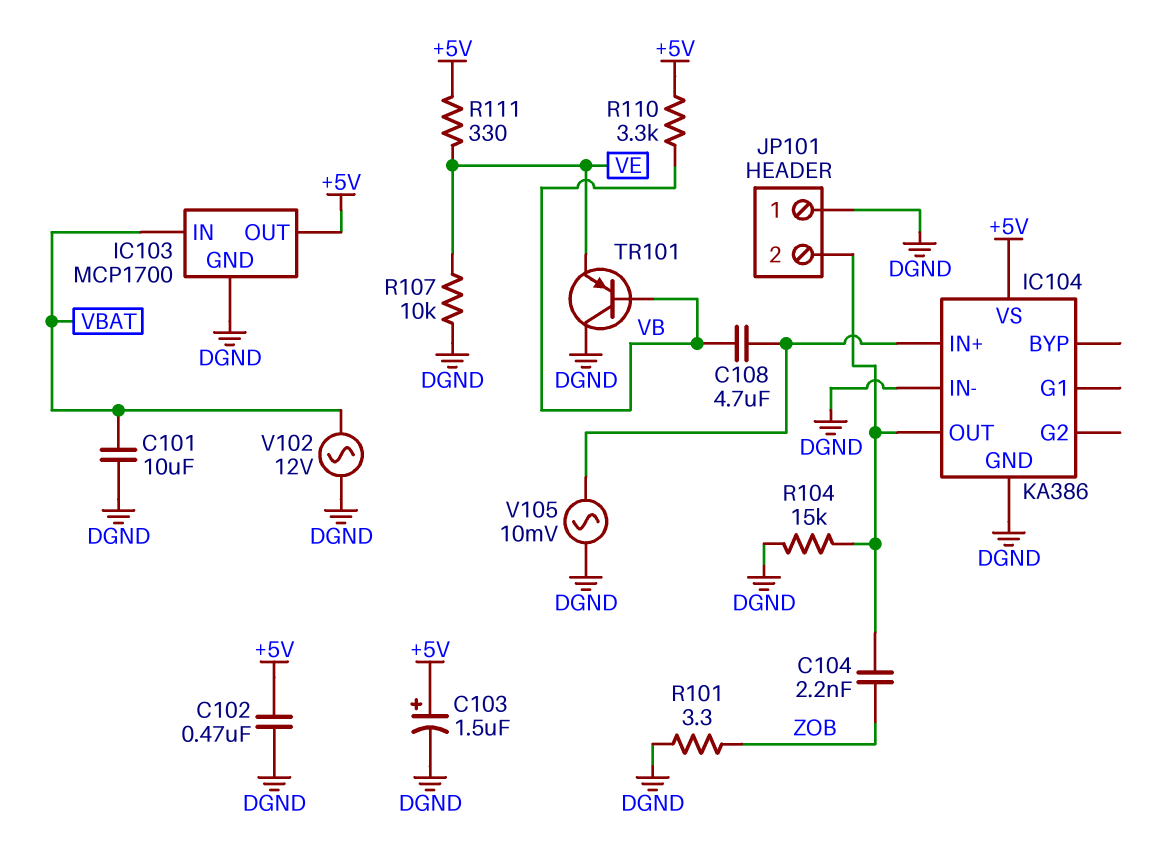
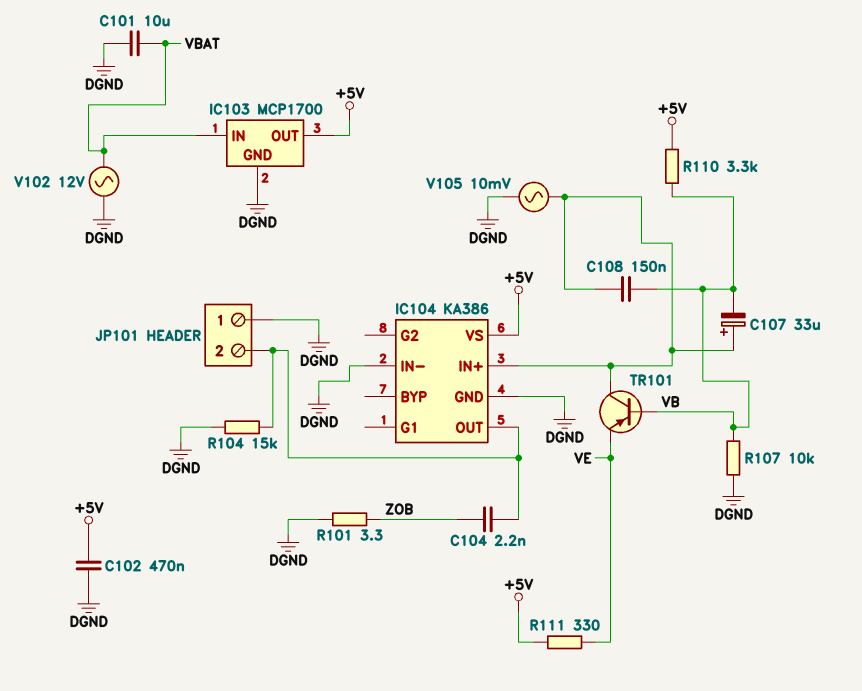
C103: 1.5uF (plus +5V, minus DGND) -> none
C107: none -> 33uF (plus IC104/IN+, minus VB)
C108: 4.7uF (IC104/IN+, VB) -> 150nF (IC104/IN+, VB)
R107: 10k (DGND, VE) -> 10k (DGND, VB)
TR101: PNP (B VB, C DGND, E VE) -> PNP (B VB, C IC104/IN+, E VE)

